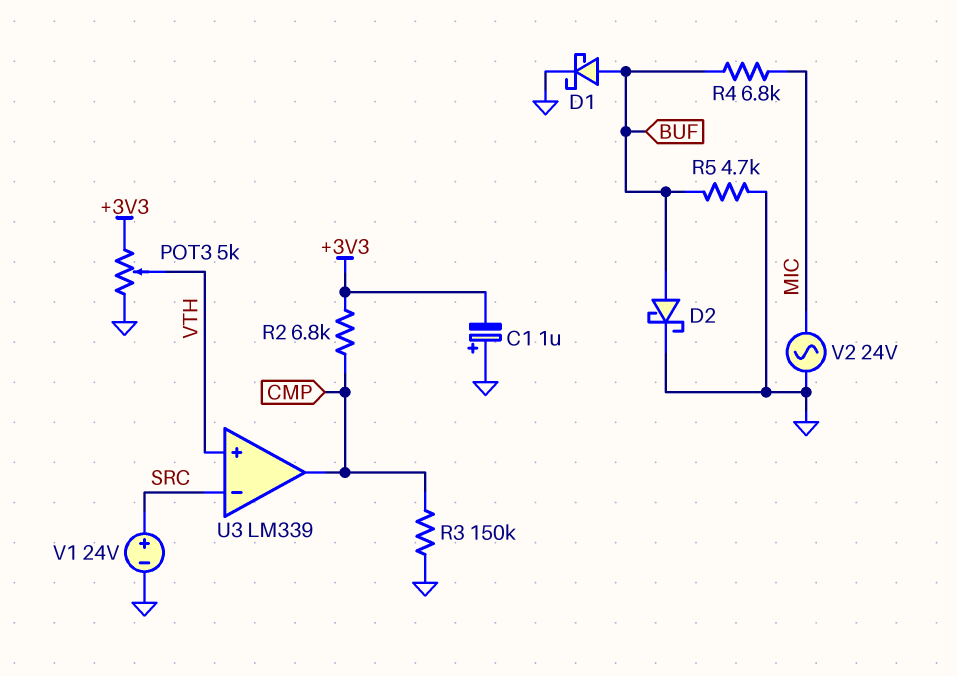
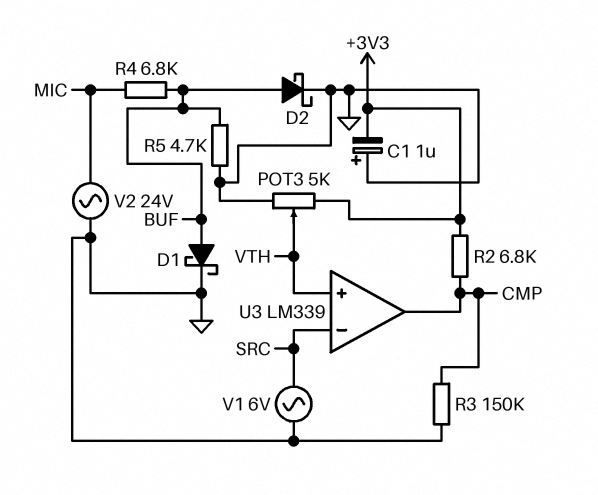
V1: 24V (plus SRC, minus GND) -> AC 6V (GND, SRC)

